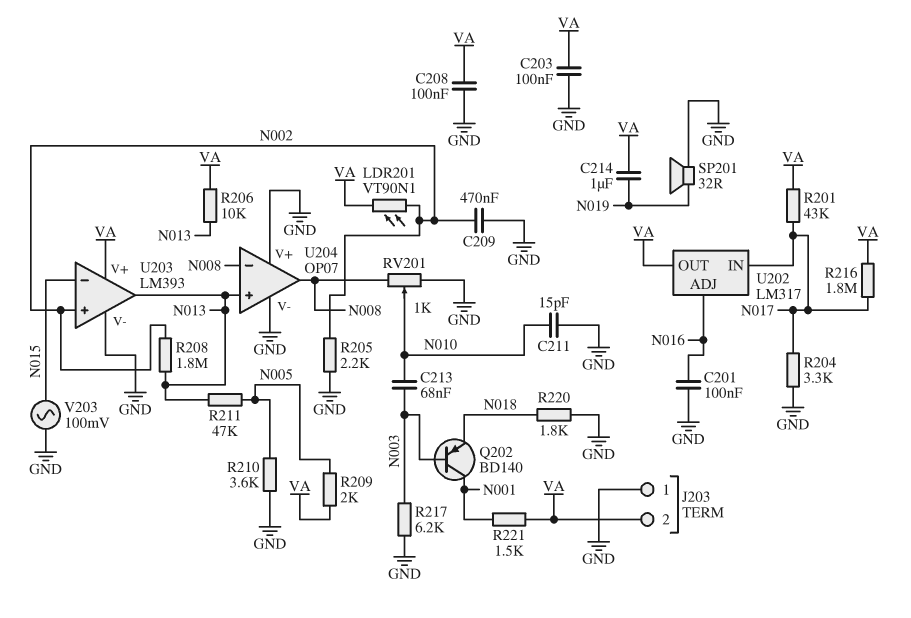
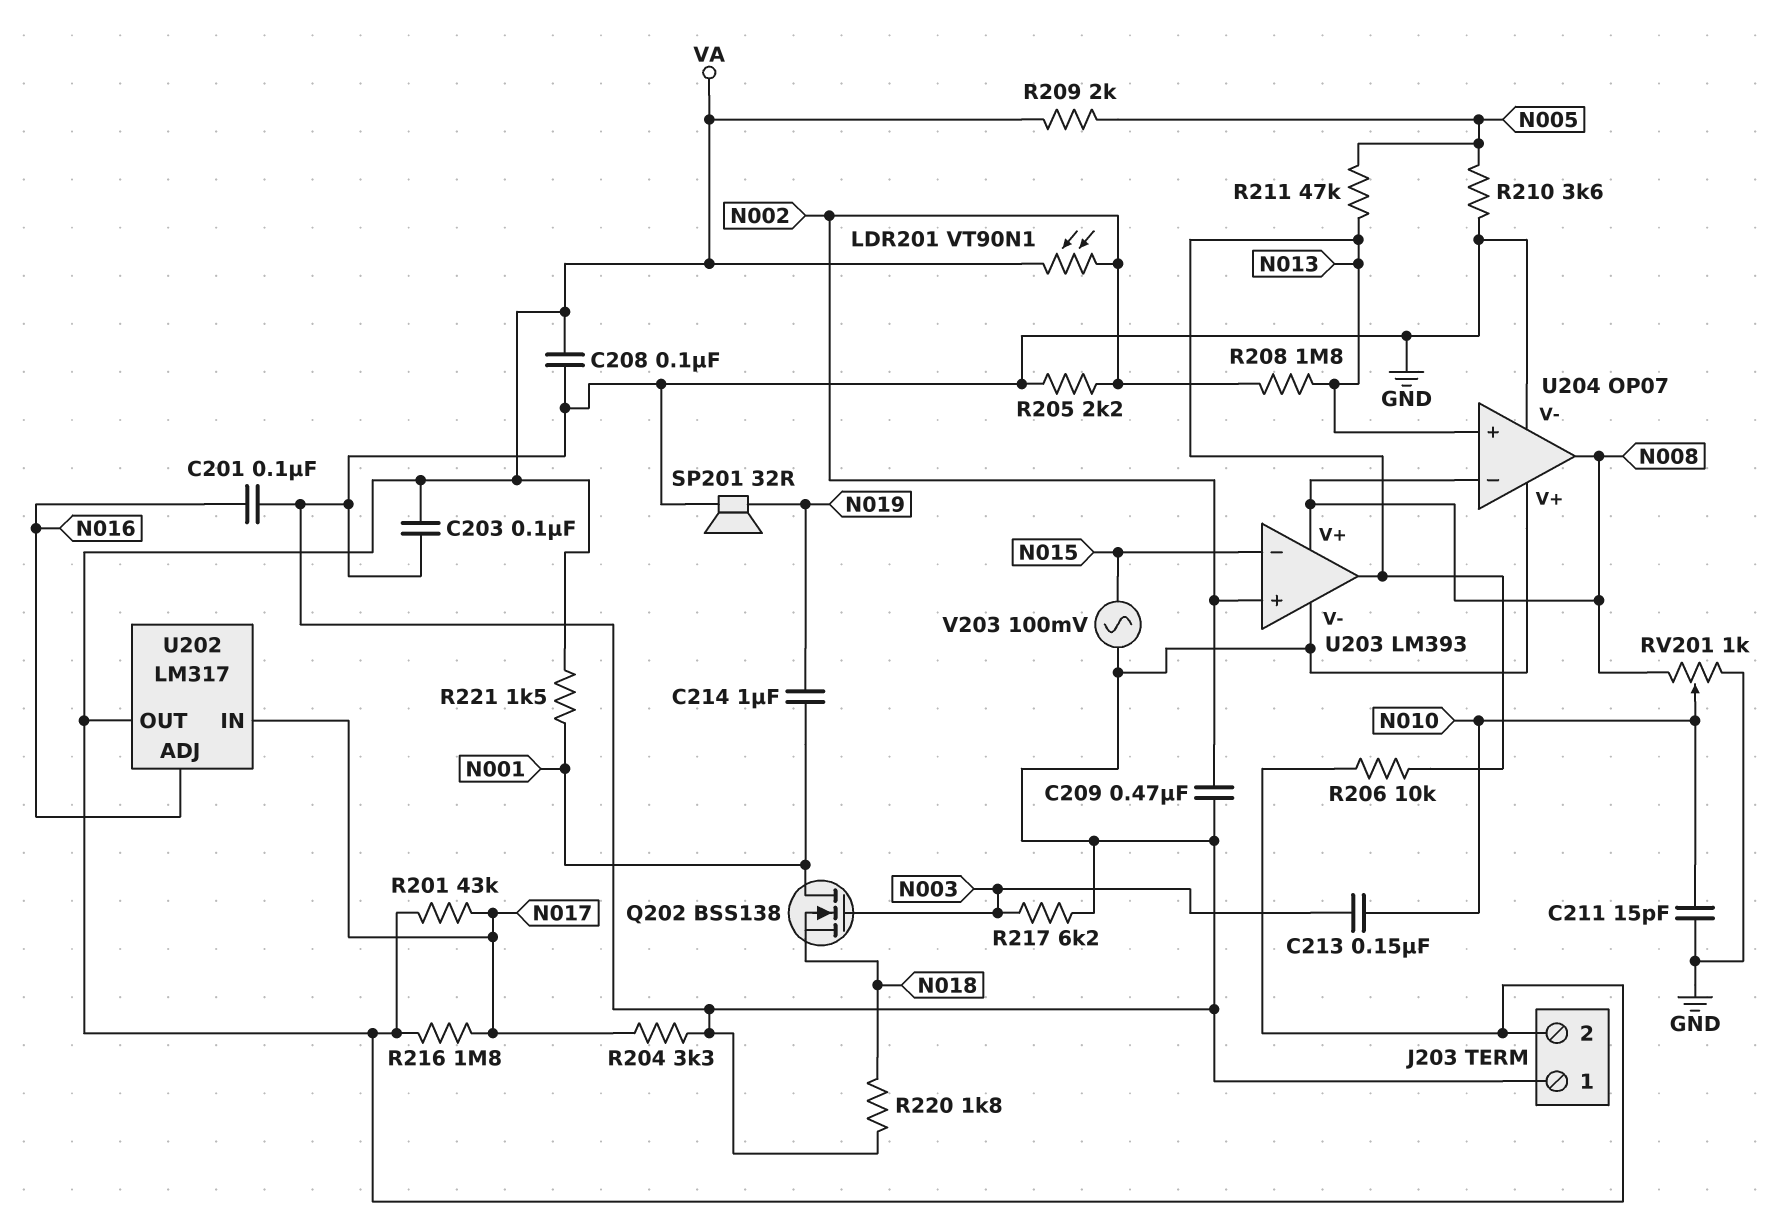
C213: 68nF (N003, N010) -> 150nF (N003, N010)
C214: 1uF (N019, VA) -> 1uF (N001, N019)
Q202: PNP BD140 (B N003, C N001, E N018) -> NMOS BSS138 (G N003, D N001, S N018)
U203 pin V+: VA -> N008

